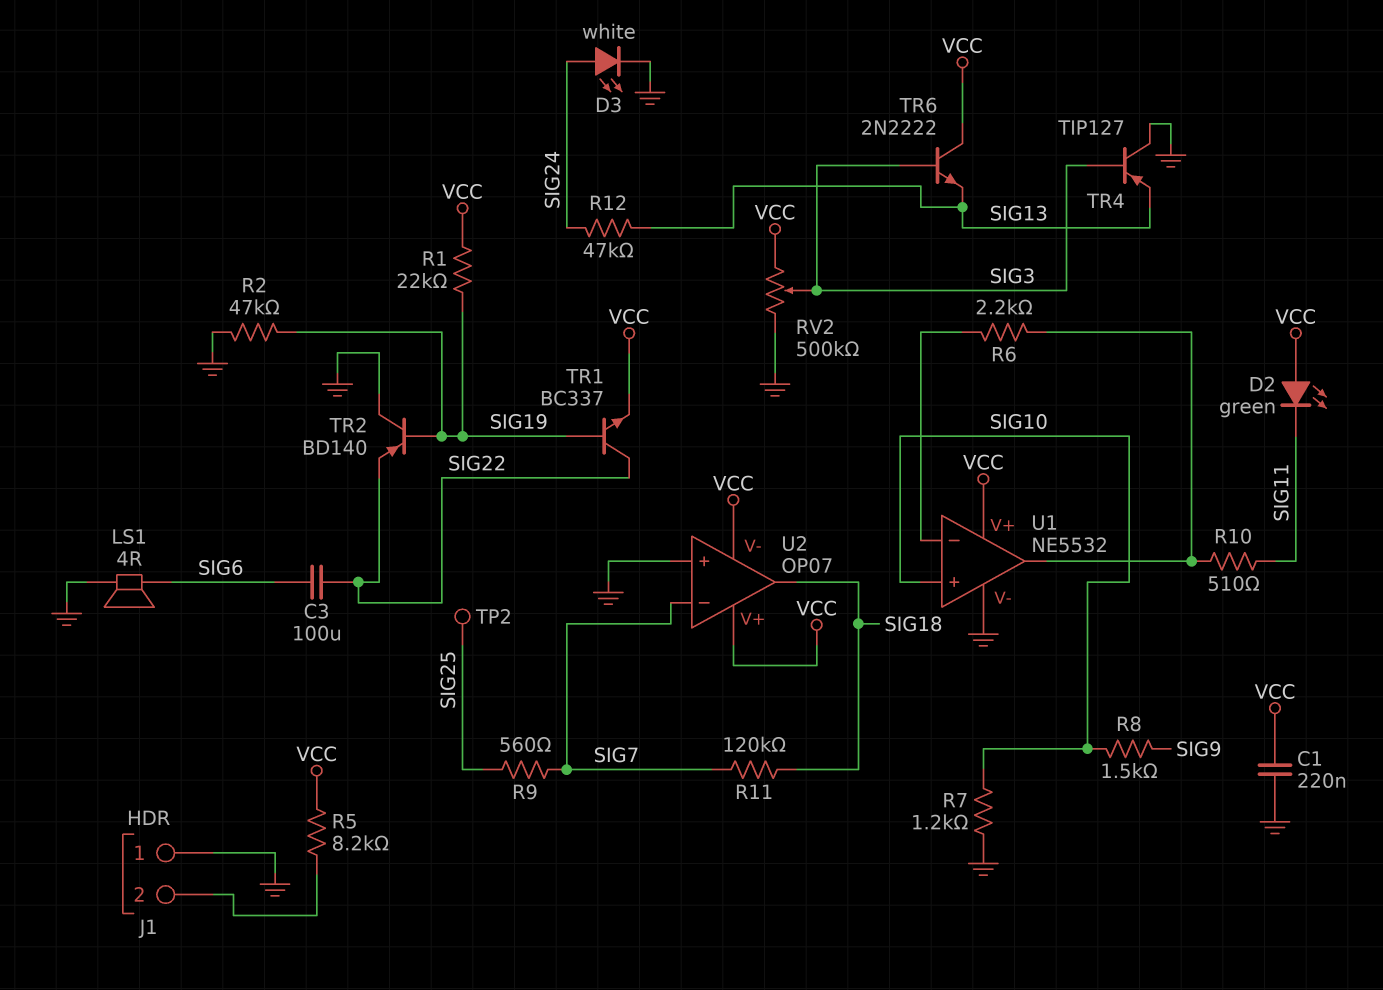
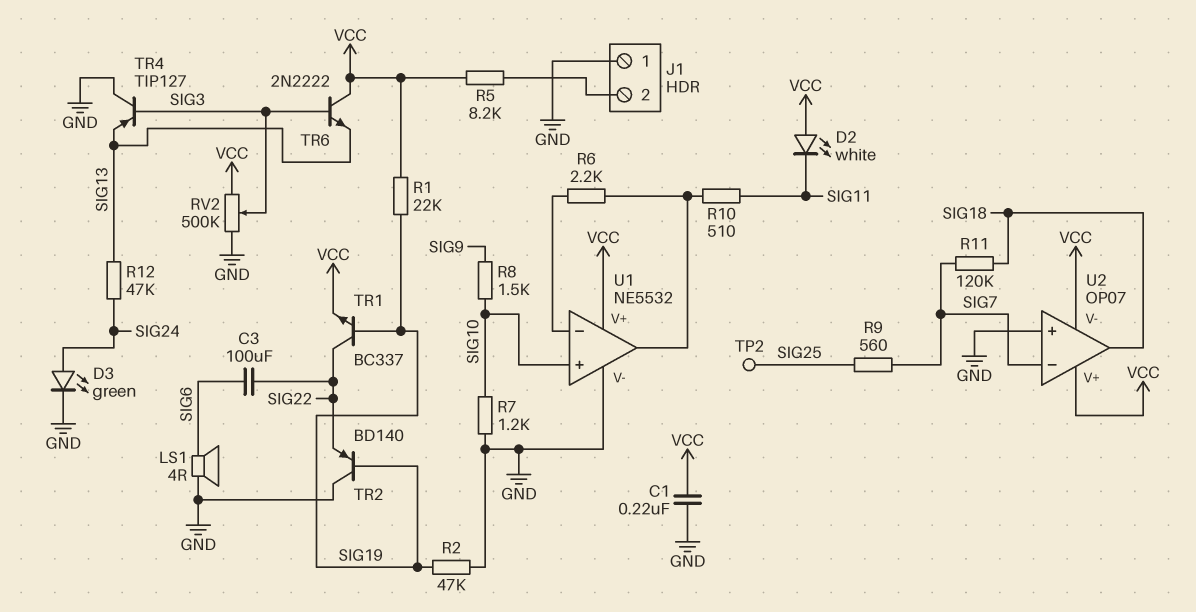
D2: LED green (A VCC, K SIG11) -> LED white (A VCC, K SIG11)
D3: LED white (A SIG24, K GND) -> LED green (A SIG24, K GND)

